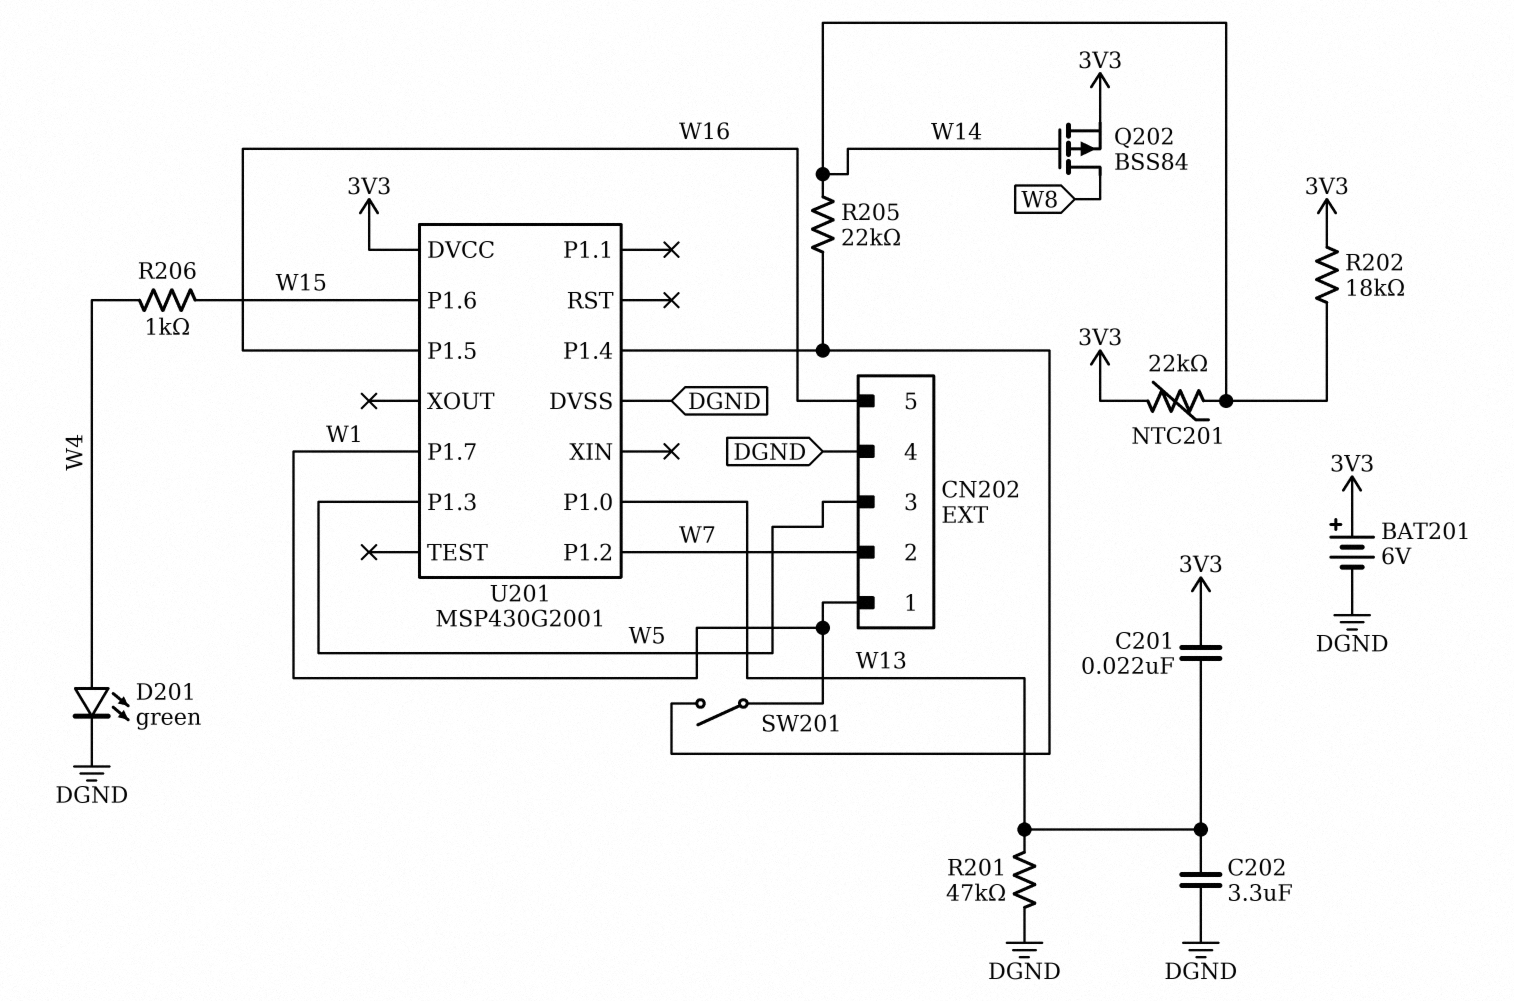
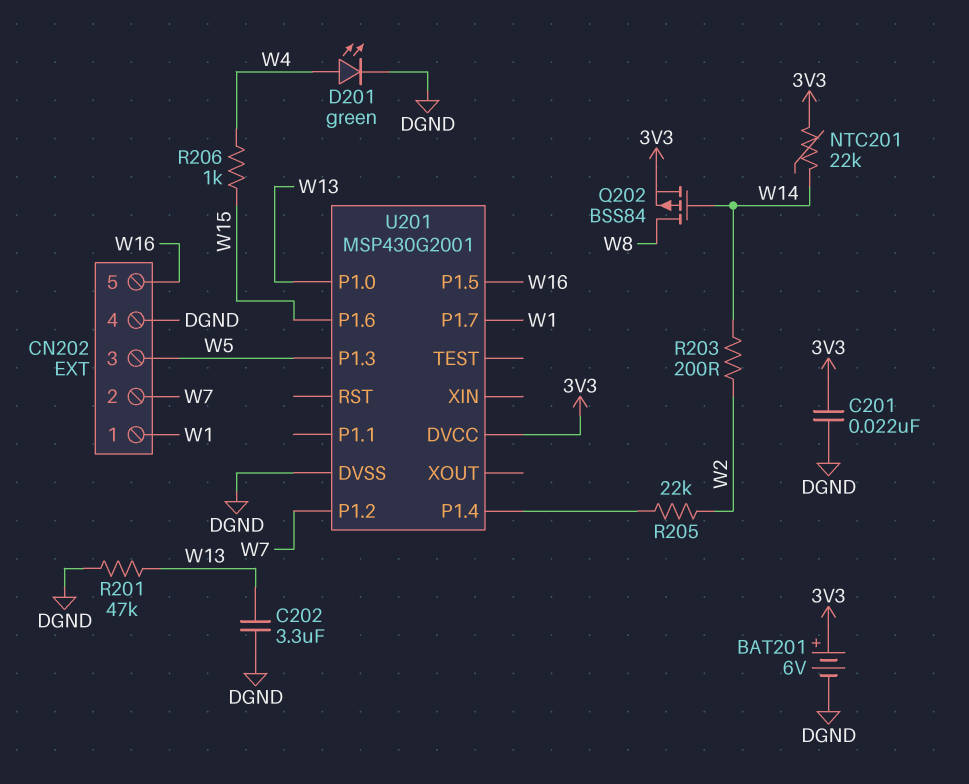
C201: 22nF (3V3, W13) -> 22nF (3V3, DGND)
R202: 18k (3V3, W14) -> none
R203: none -> 200 (W2, W14)
R205: 22k (U201/P1.4, W14) -> 22k (U201/P1.4, W2)
SW201: switch (U201/P1.4, W1) -> none

